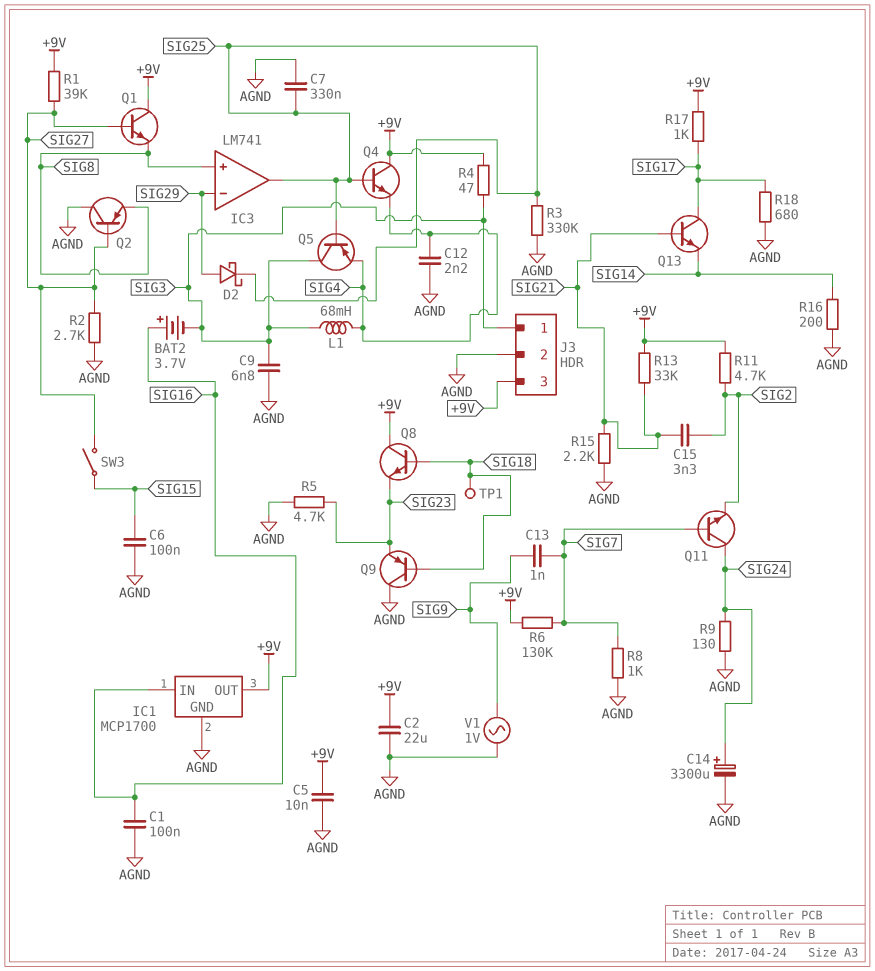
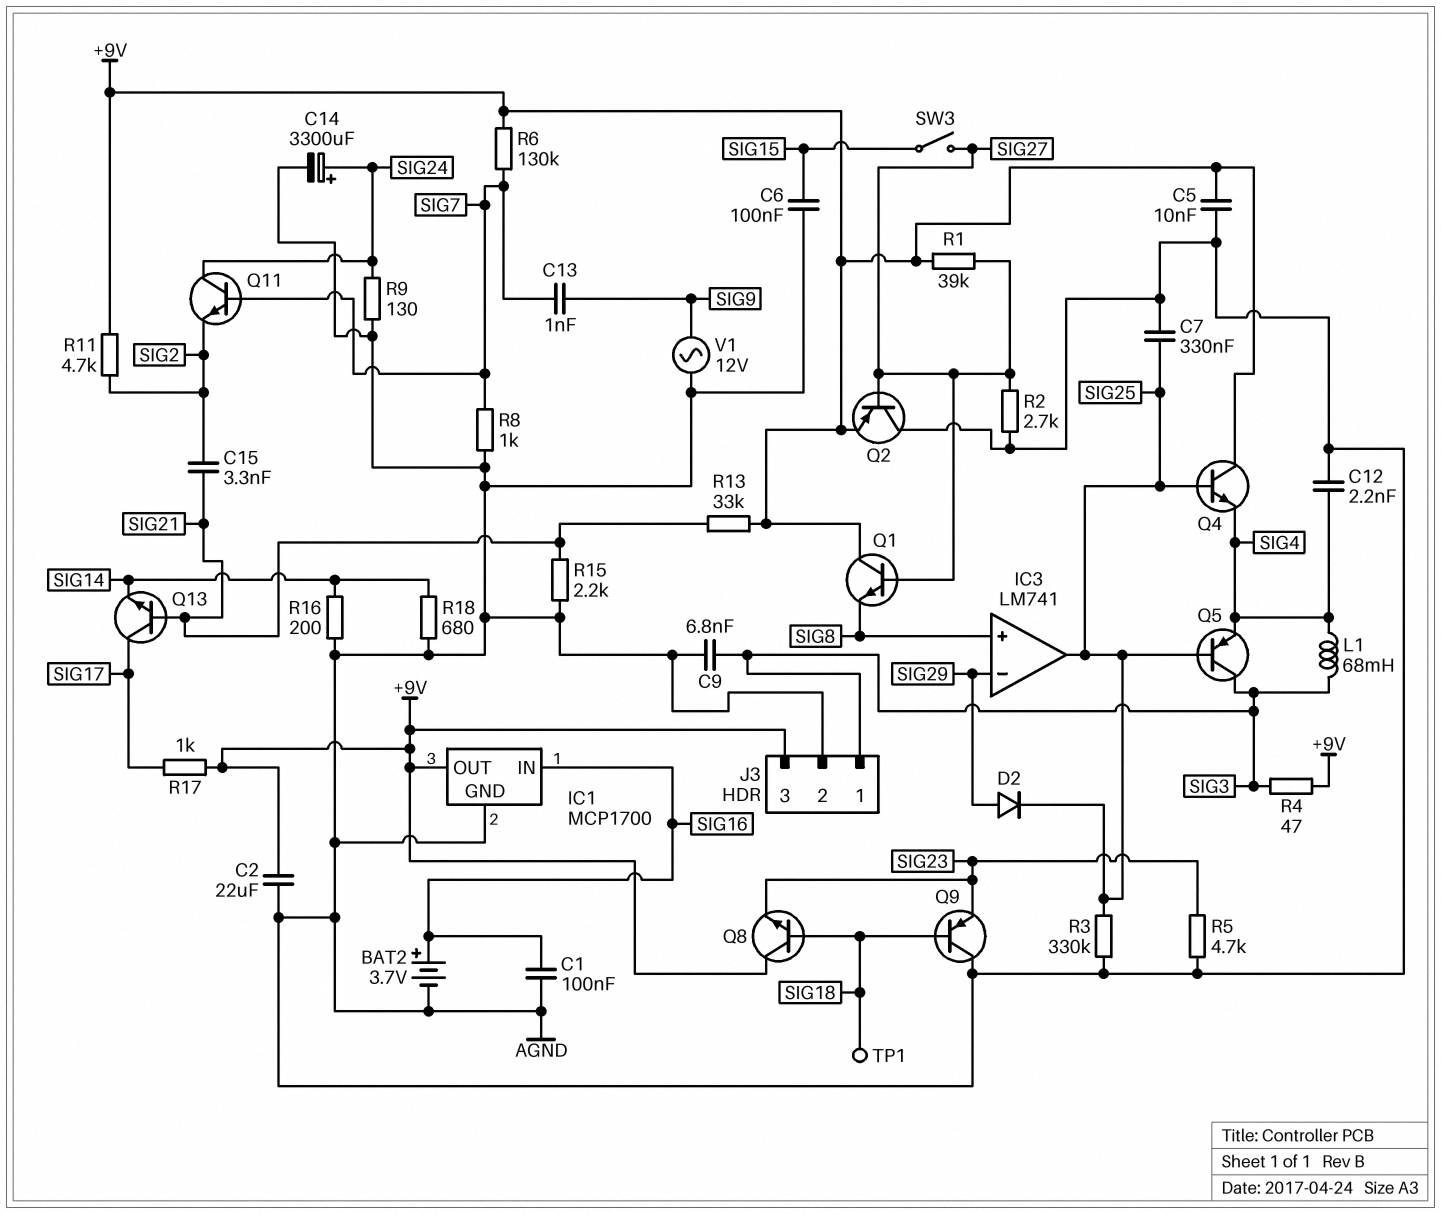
BAT2: 3.7V (plus SIG16, minus SIG3) -> 3.7V (plus SIG16, minus AGND)
D2: schottky (A SIG29, K SIG25) -> diode (A SIG29, K SIG25)
Q2: PNP (B SIG27, C AGND, E SIG8) -> PNP (B SIG27, C AGND, E +9V)
R18: 680 (AGND, SIG17) -> 680 (AGND, SIG14)
V1: AC 1V (AGND, SIG9) -> AC 12V (AGND, SIG9)

